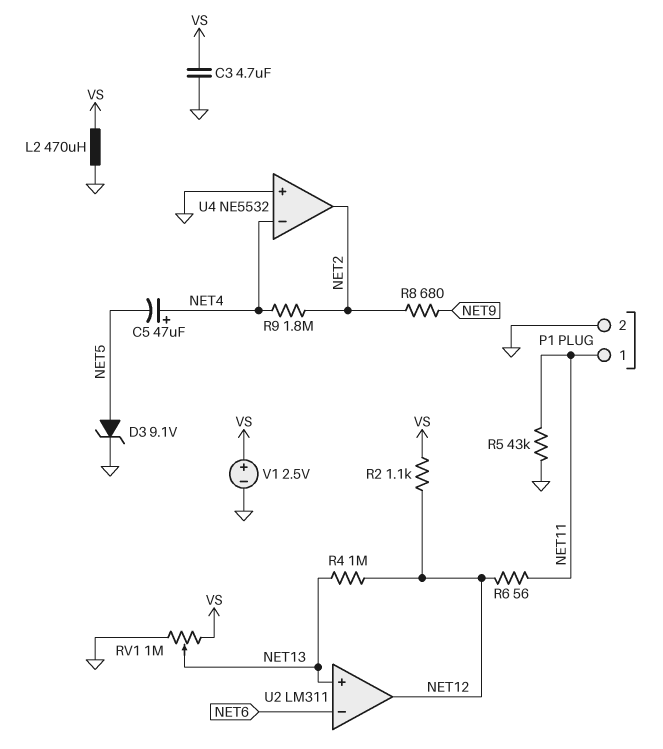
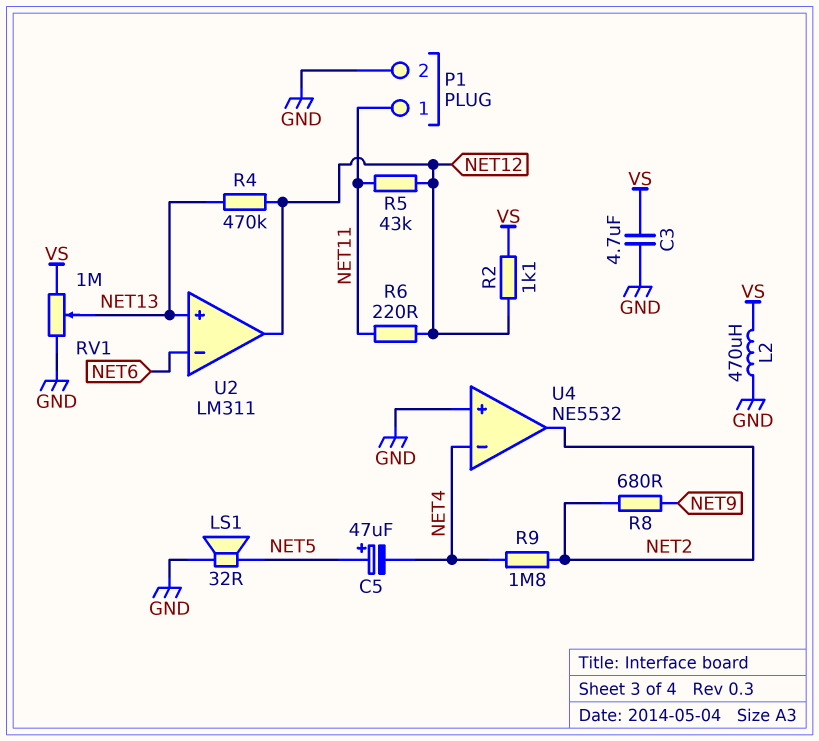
C5: 47uF (plus NET4, minus NET5) -> 47uF (plus NET5, minus NET4)
D3: zener 9.1V (A NET5, K GND) -> none
LS1: none -> speaker 32R (GND, NET5)
R4: 1M (NET12, NET13) -> 470k (NET12, NET13)
R5: 43k (GND, NET11) -> 43k (NET11, NET12)
R6: 56 (NET11, NET12) -> 220 (NET11, NET12)
V1: 2.5V (plus VS, minus GND) -> none

